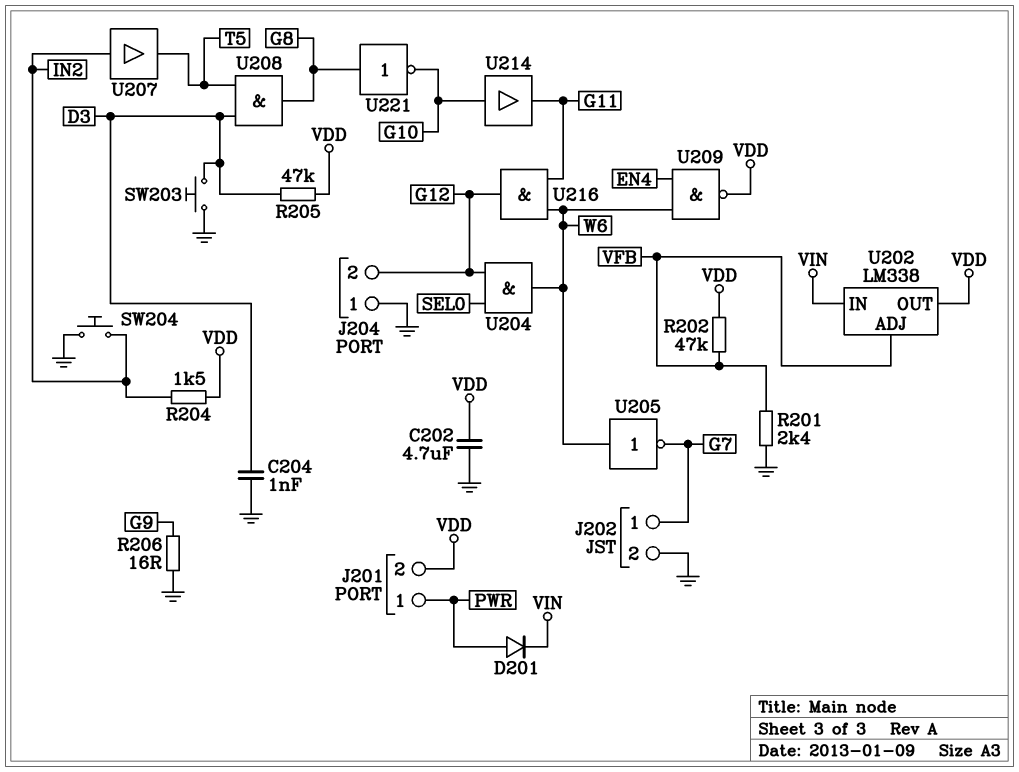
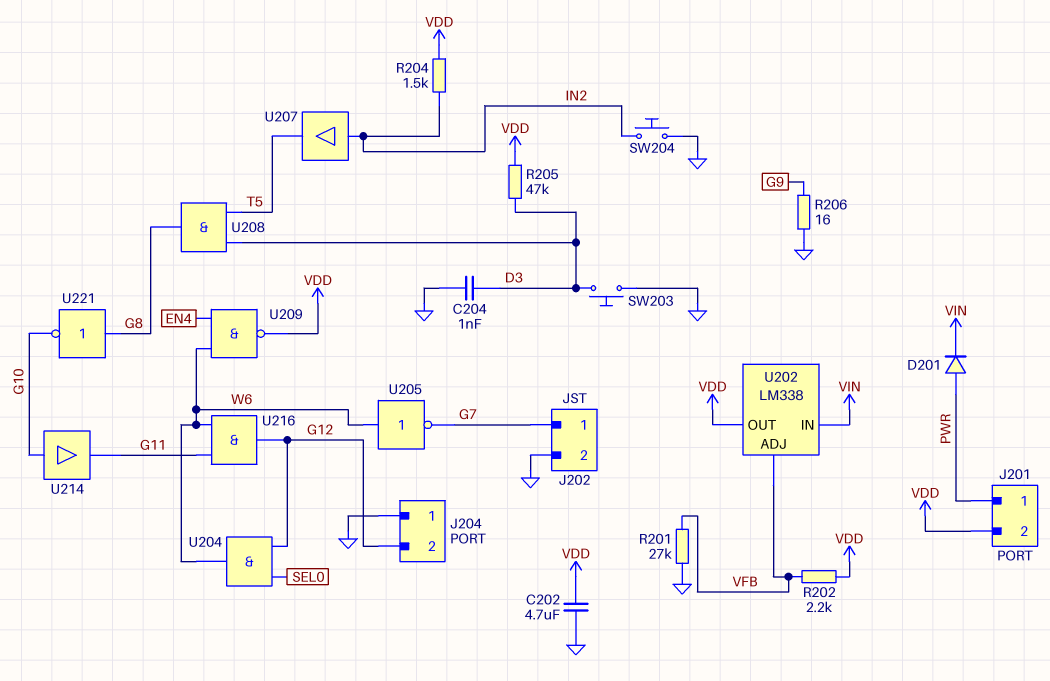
R201: 2.4k (GND, VFB) -> 27k (GND, VFB)
R202: 47k (VDD, VFB) -> 2.2k (VDD, VFB)

